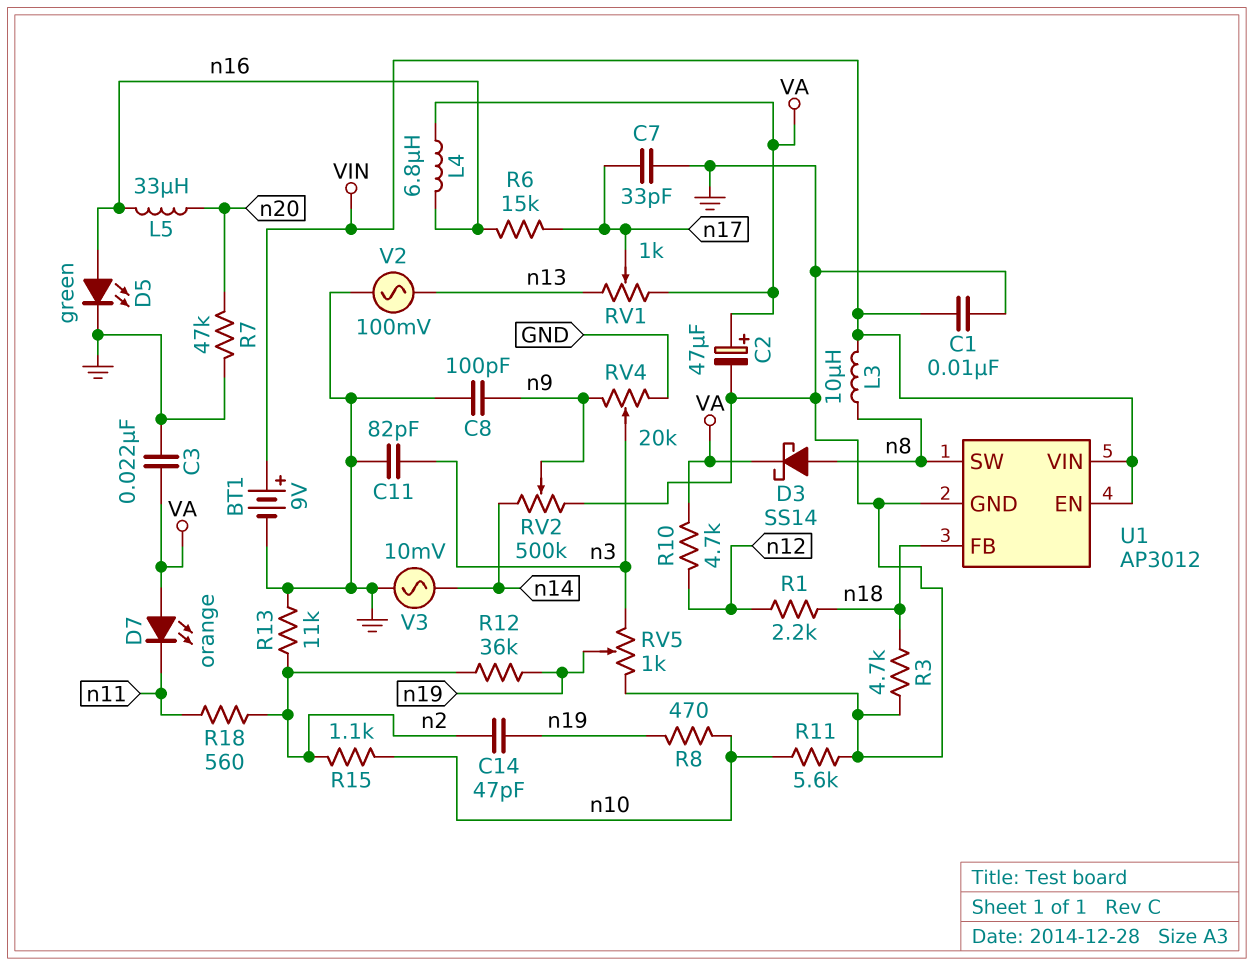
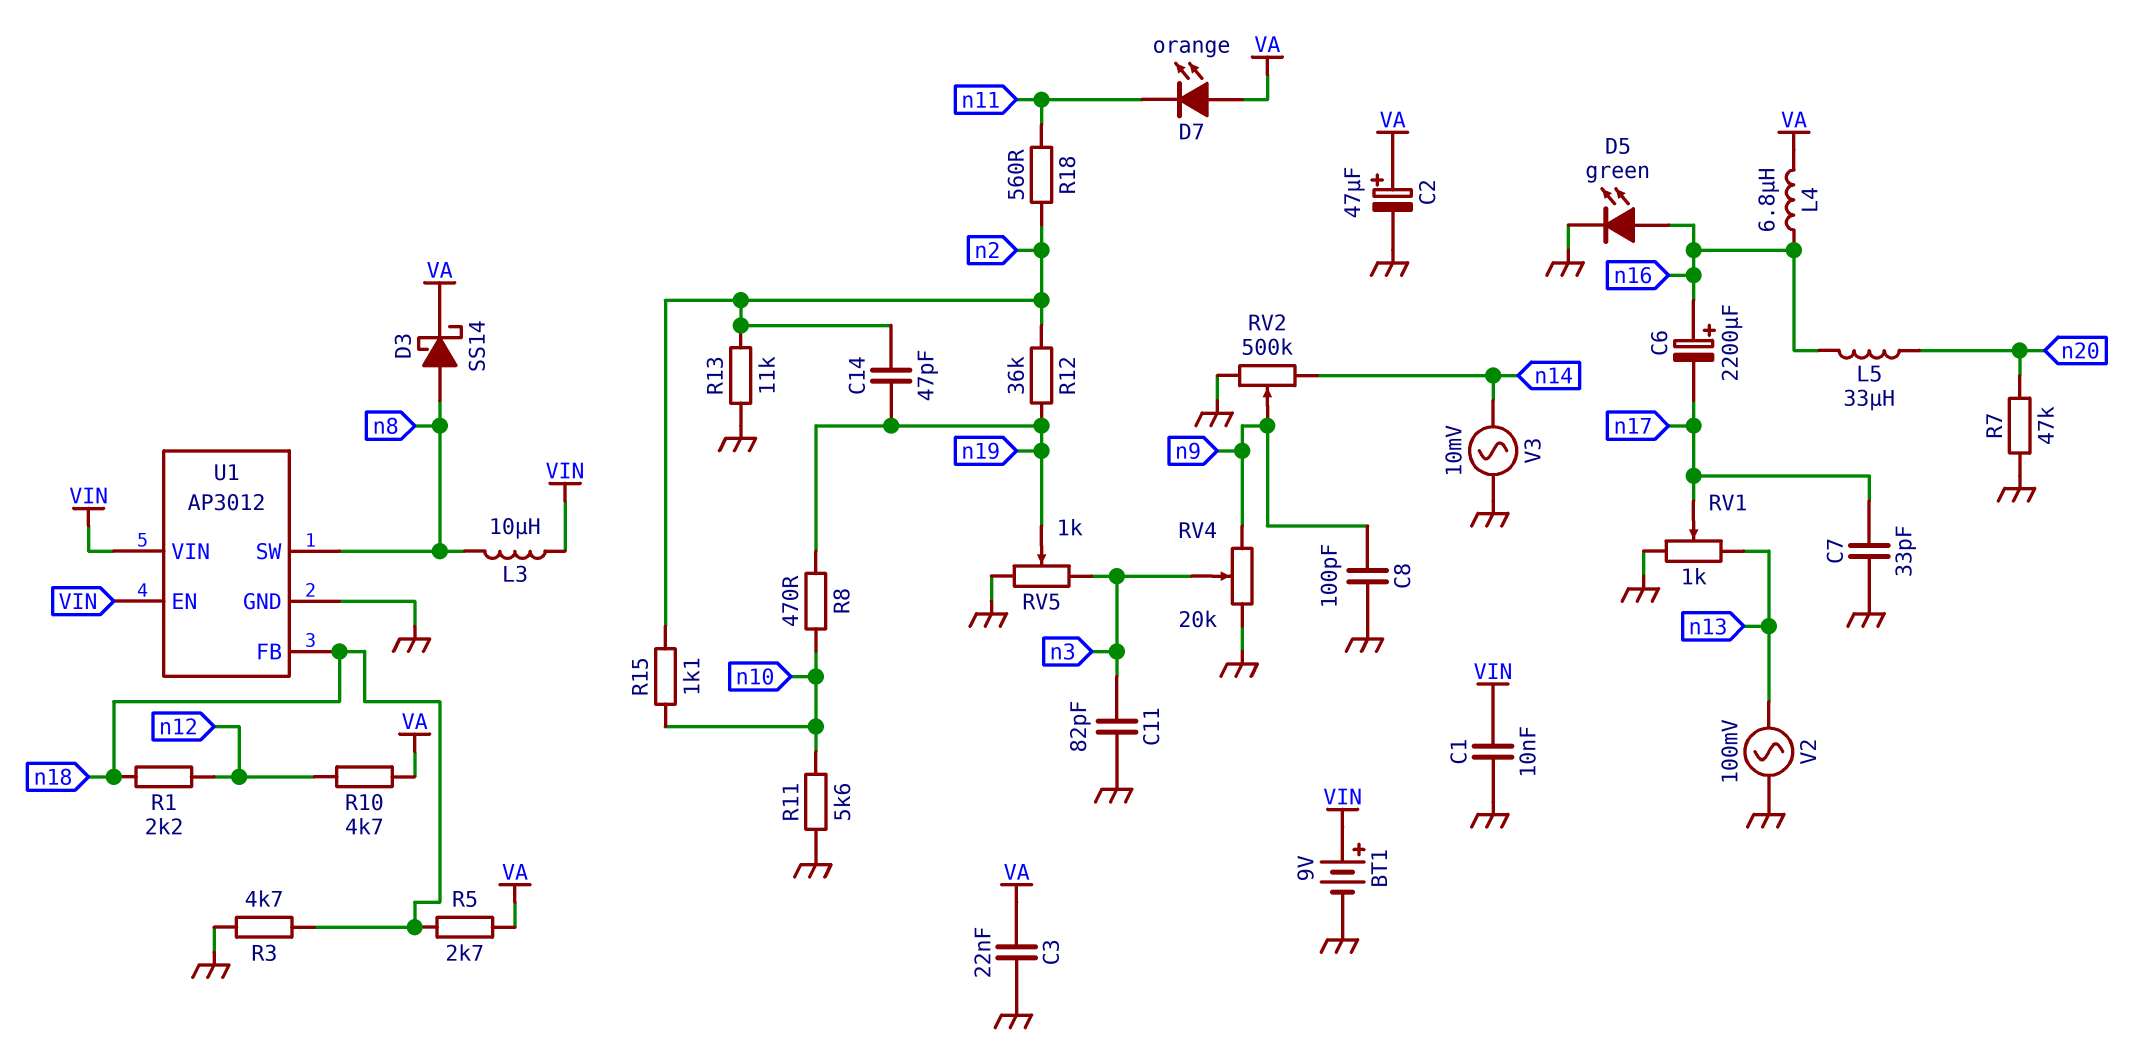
C6: none -> 2200uF (plus n16, minus n17)
R5: none -> 2.7k (VA, n18)
R6: 15k (n16, n17) -> none
RV1: 1k (VA, n13, wiper n17) -> 1k (GND, n13, wiper n17)

